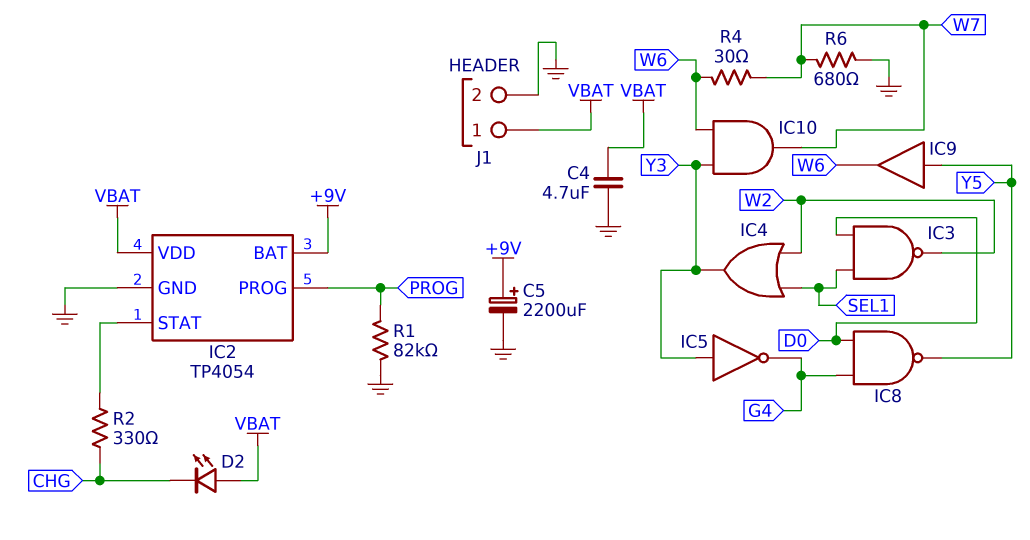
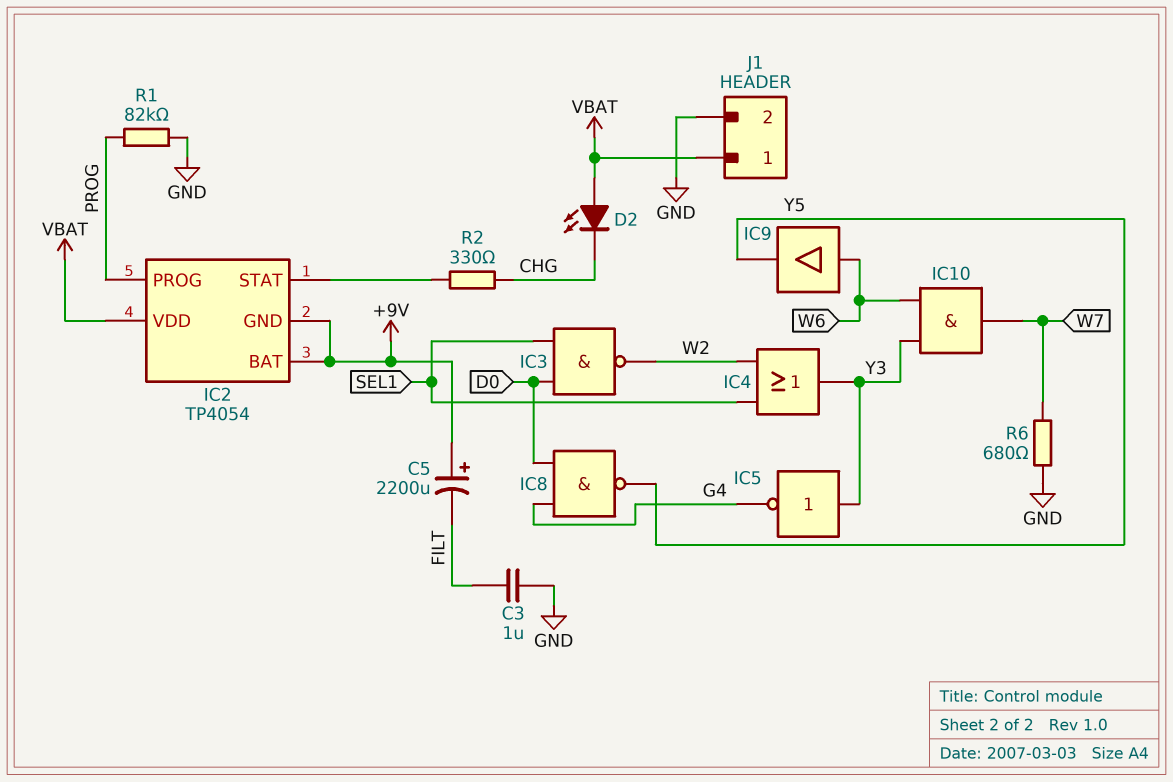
C3: none -> 1uF (FILT, GND)
C4: 4.7uF (GND, VBAT) -> none
C5: 2200uF (plus +9V, minus GND) -> 2200uF (plus +9V, minus FILT)
IC2 pin GND: GND -> +9V
IC9: buffer (in Y5, out W6) -> buffer (in W6, out Y5)
R4: 30 (W6, W7) -> none

